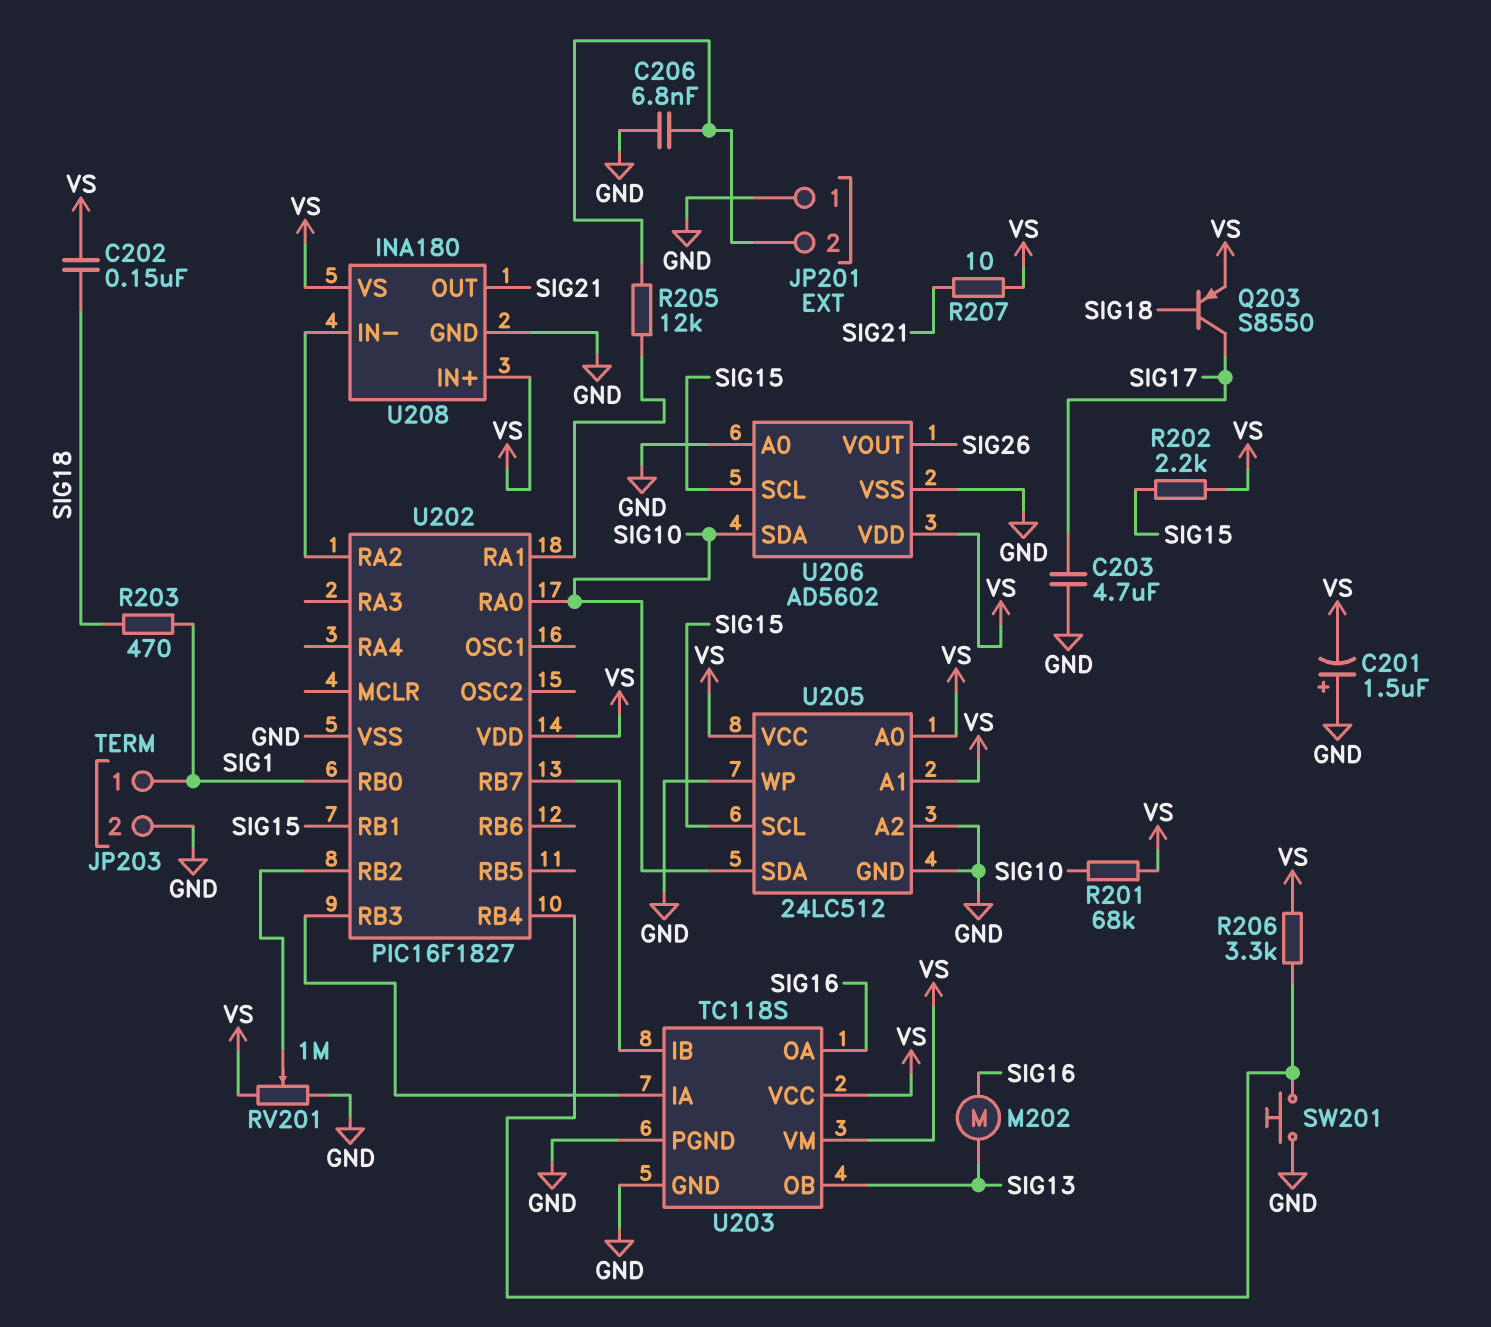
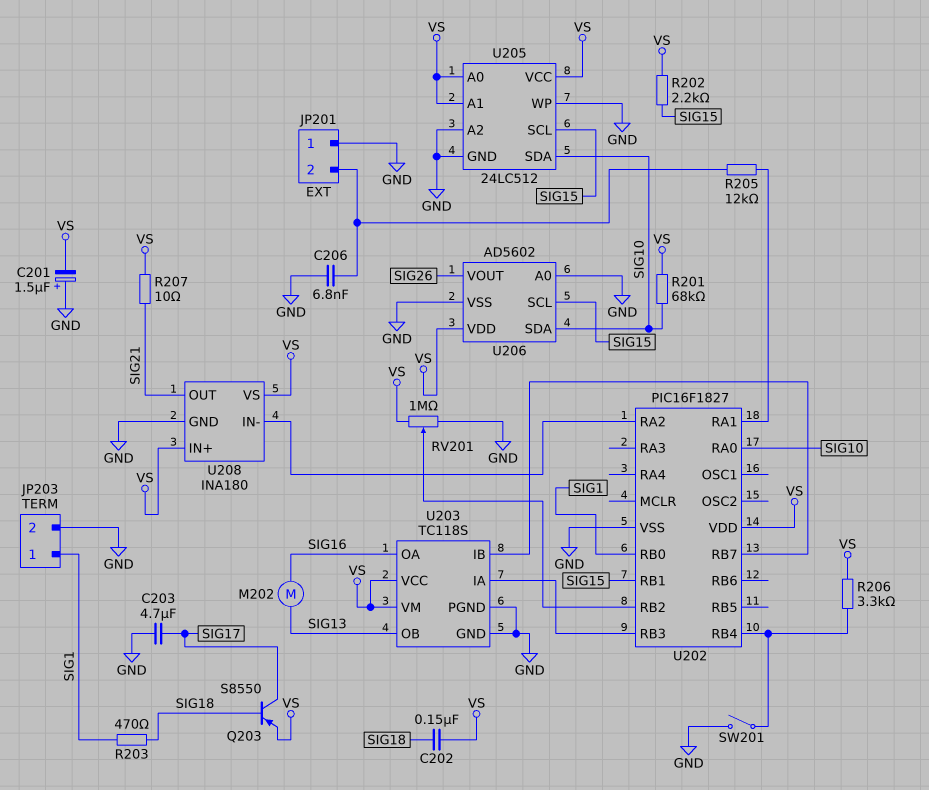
SW201: button (GND, U202/RB4) -> switch (GND, U202/RB4)

